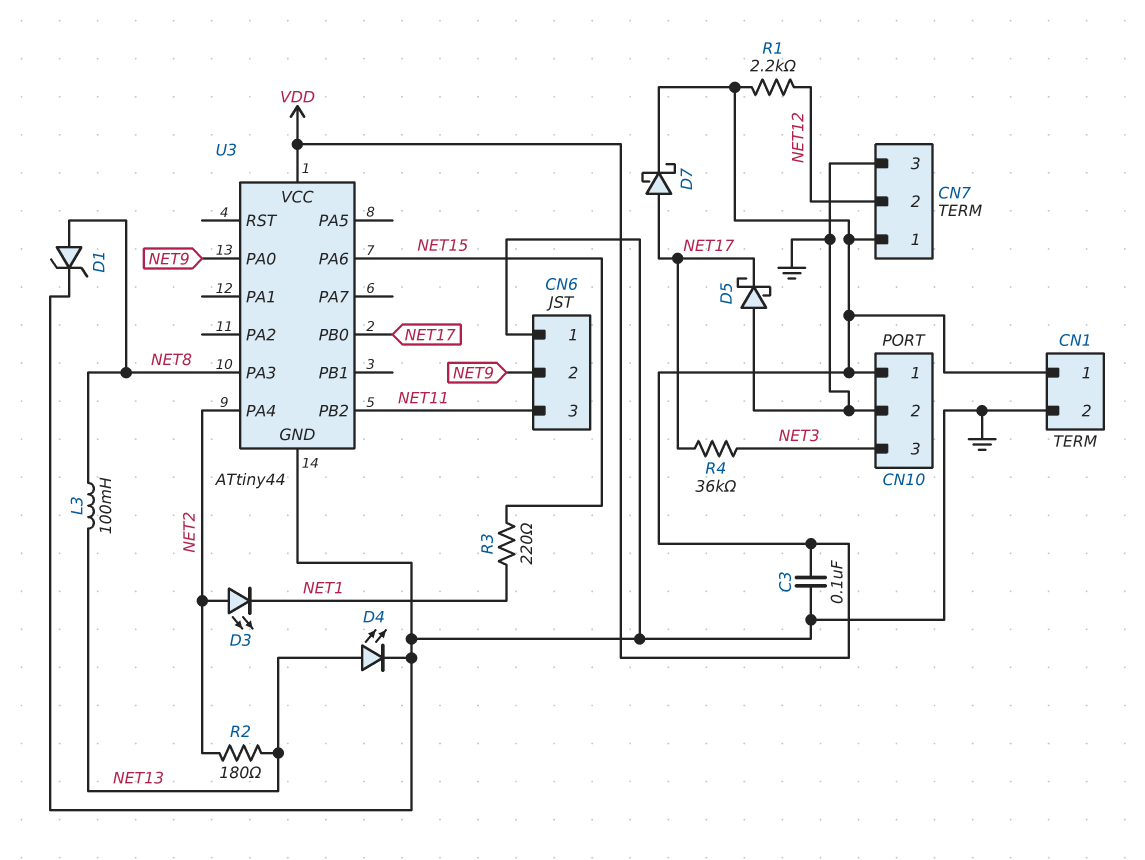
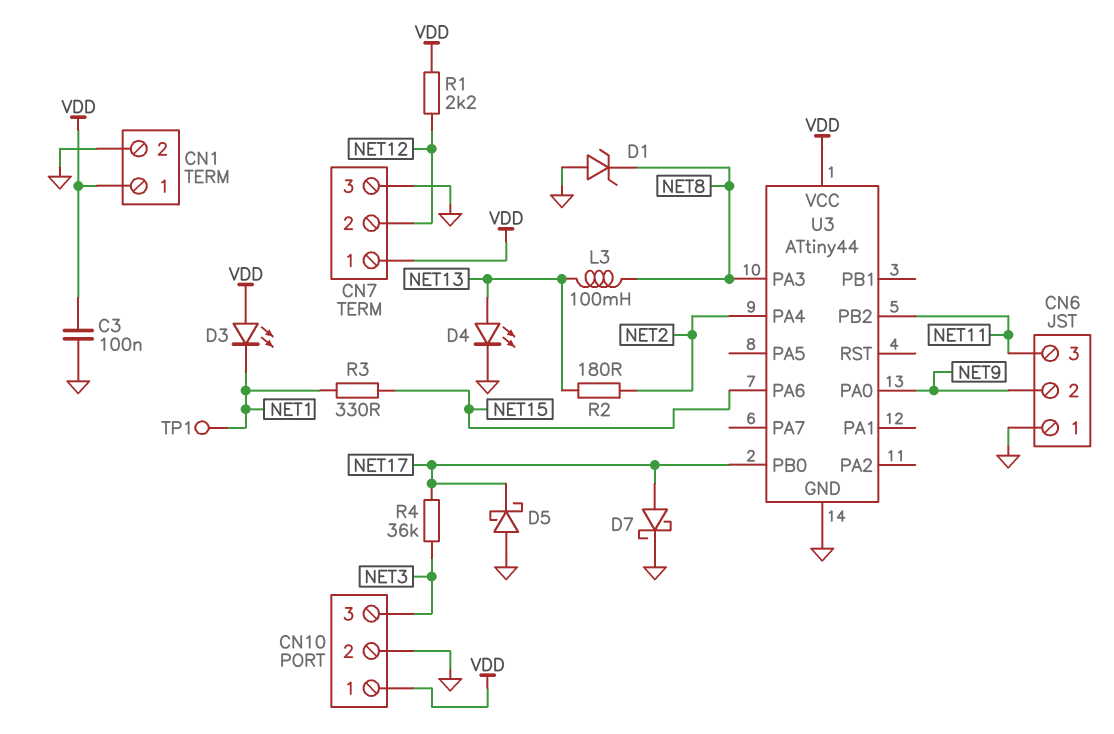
D1: zener (A NET8, K GND) -> zener (A GND, K NET8)
D3: LED (A NET2, K NET1) -> LED (A VDD, K NET1)
D7: schottky (A NET17, K VDD) -> schottky (A NET17, K GND)
R3: 220 (NET1, NET15) -> 330 (NET1, NET15)
TP1: none -> test point (NET1)

